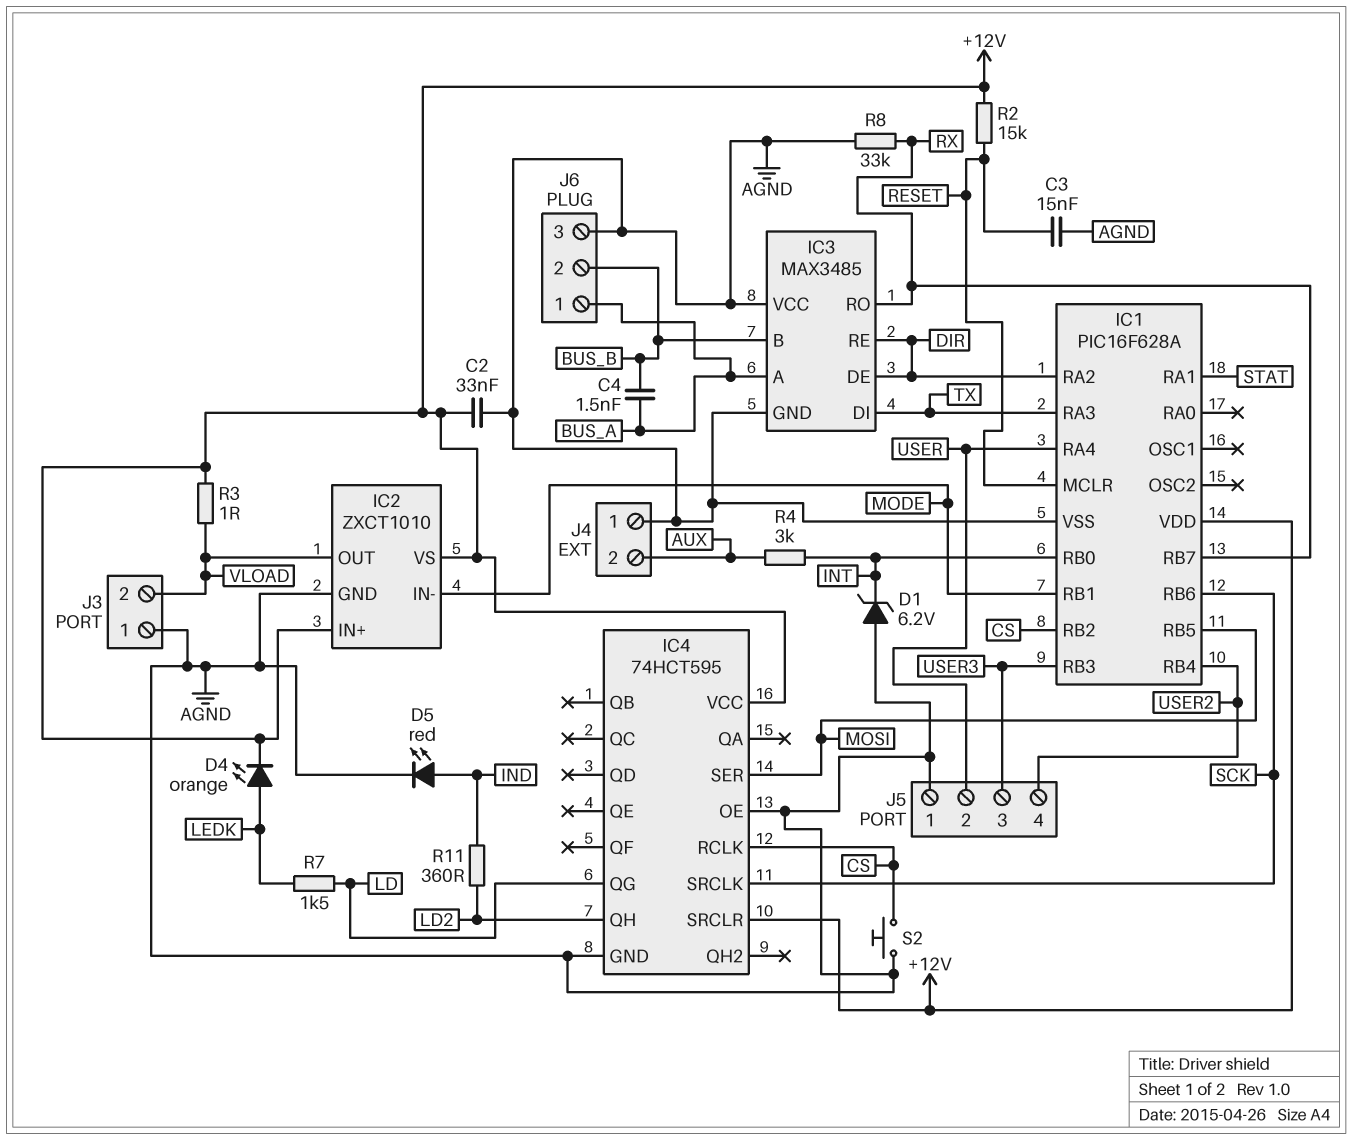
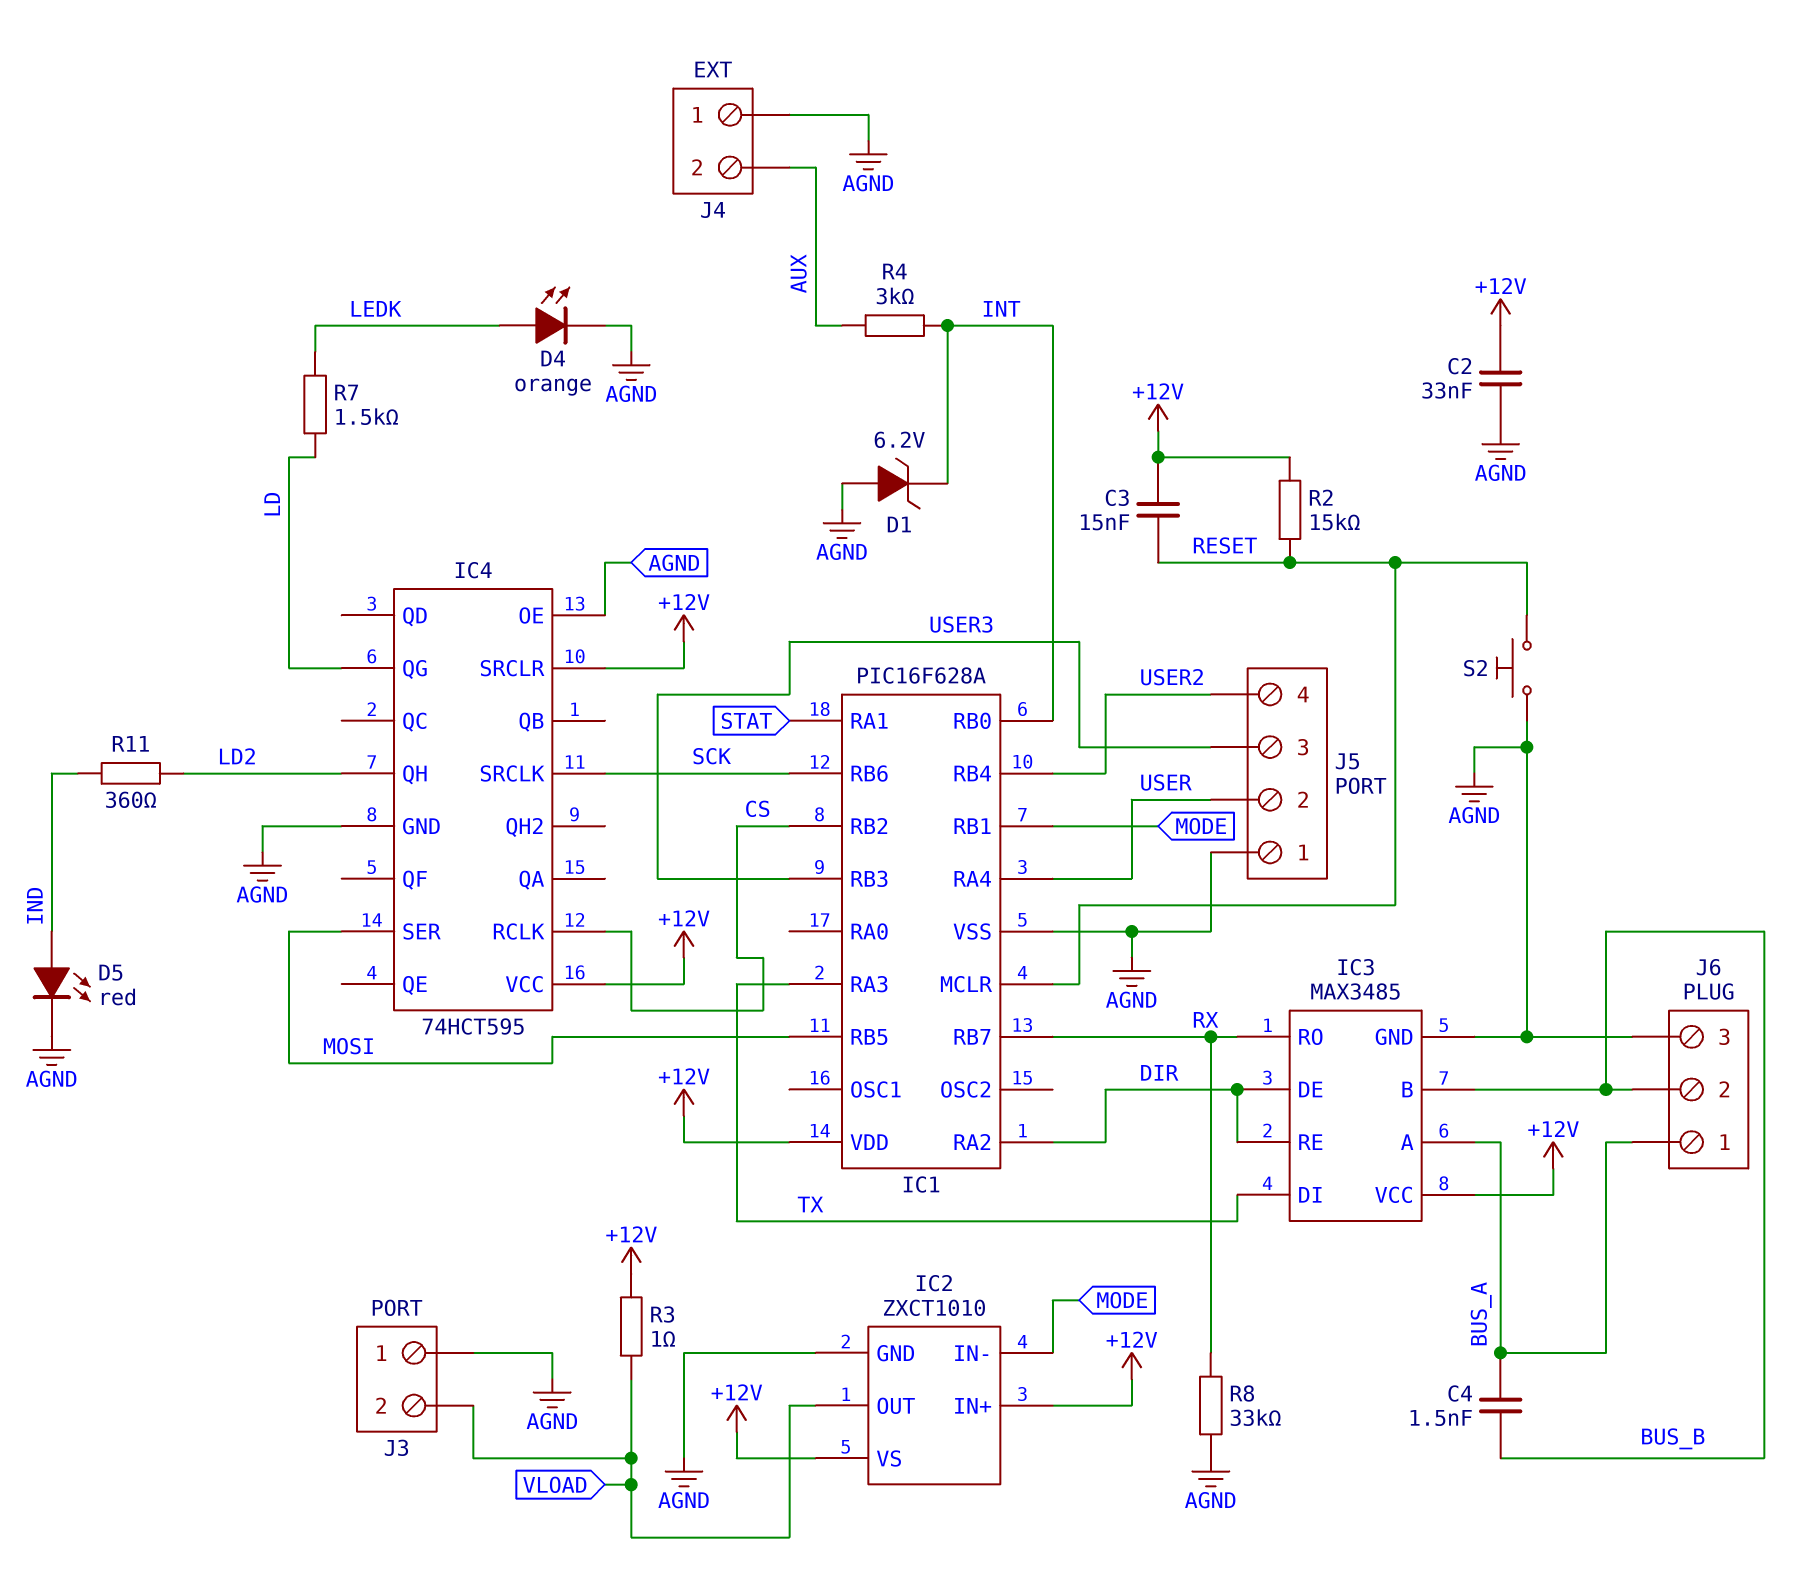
C3: 15nF (AGND, RESET) -> 15nF (+12V, RESET)
D4: LED orange (A LEDK, K +12V) -> LED orange (A LEDK, K AGND)
IC3 pin VCC: AGND -> +12V
S2: button (AGND, CS) -> button (AGND, RESET)

